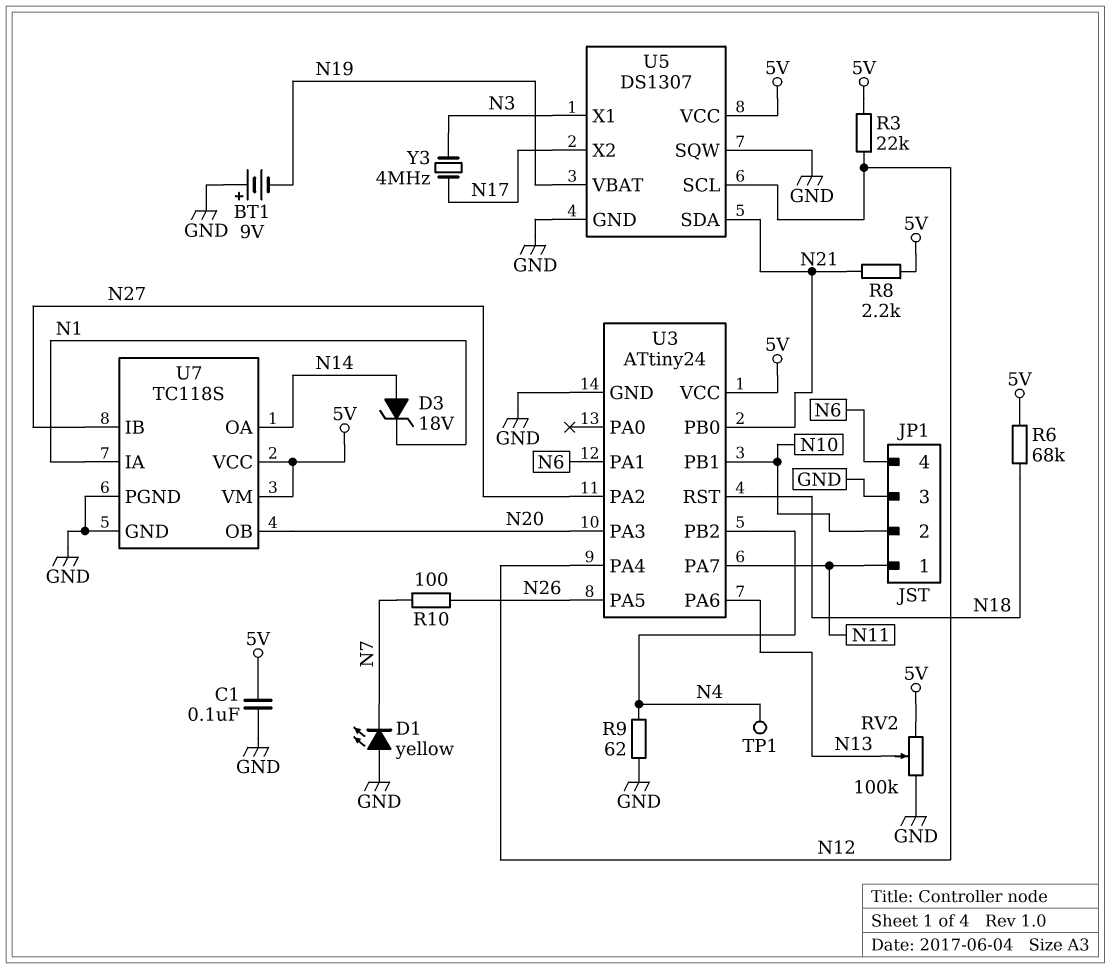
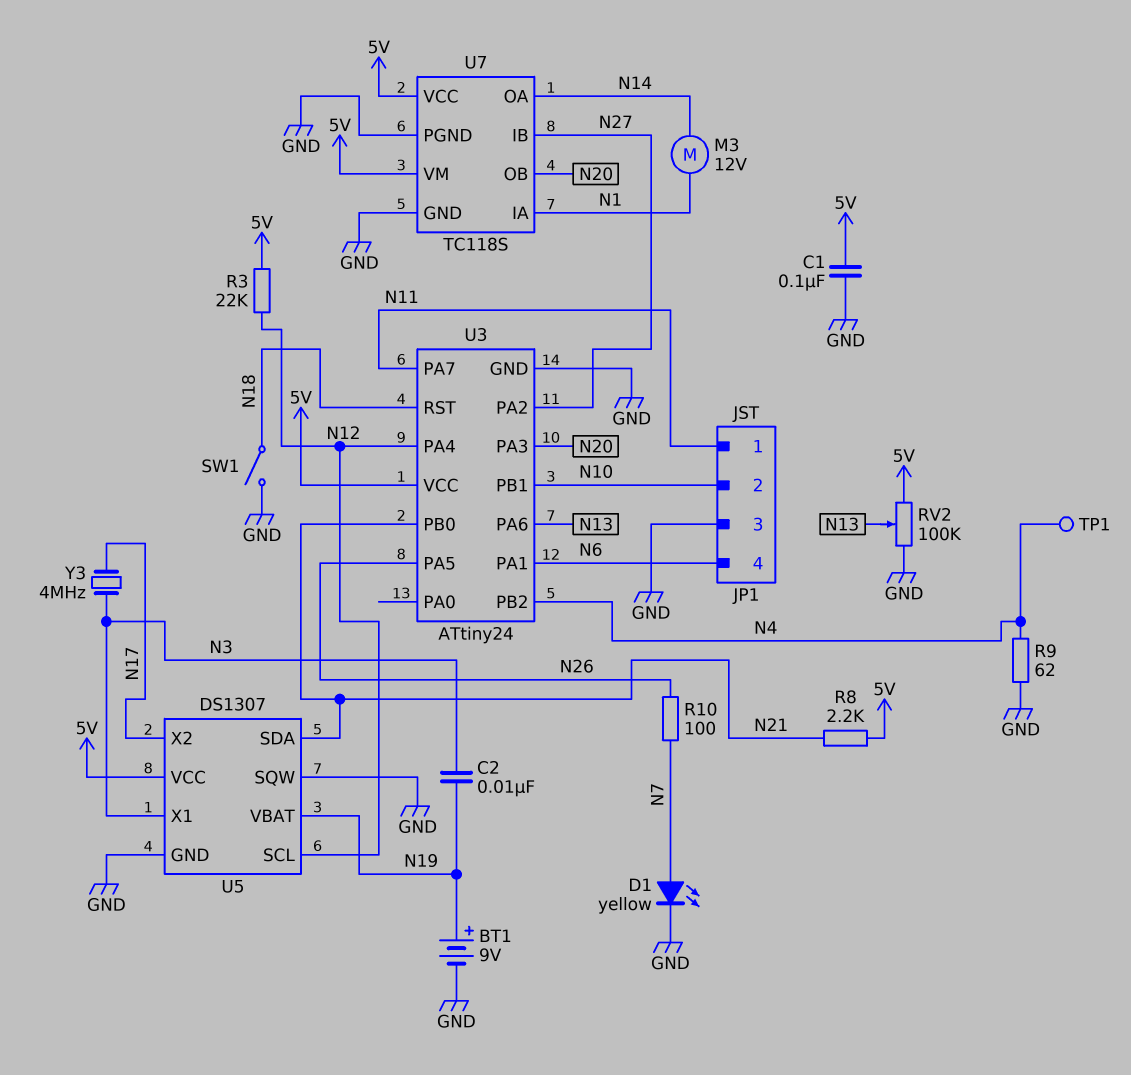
BT1: 9V (plus GND, minus N19) -> 9V (plus N19, minus GND)
C2: none -> 10nF (N3, N19)
D1: LED yellow (A GND, K N7) -> LED yellow (A N7, K GND)
D3: zener 18V (A N14, K N1) -> none
M3: none -> motor 12V (N1, N14)
R6: 68k (5V, N18) -> none
SW1: none -> switch (GND, N18)

